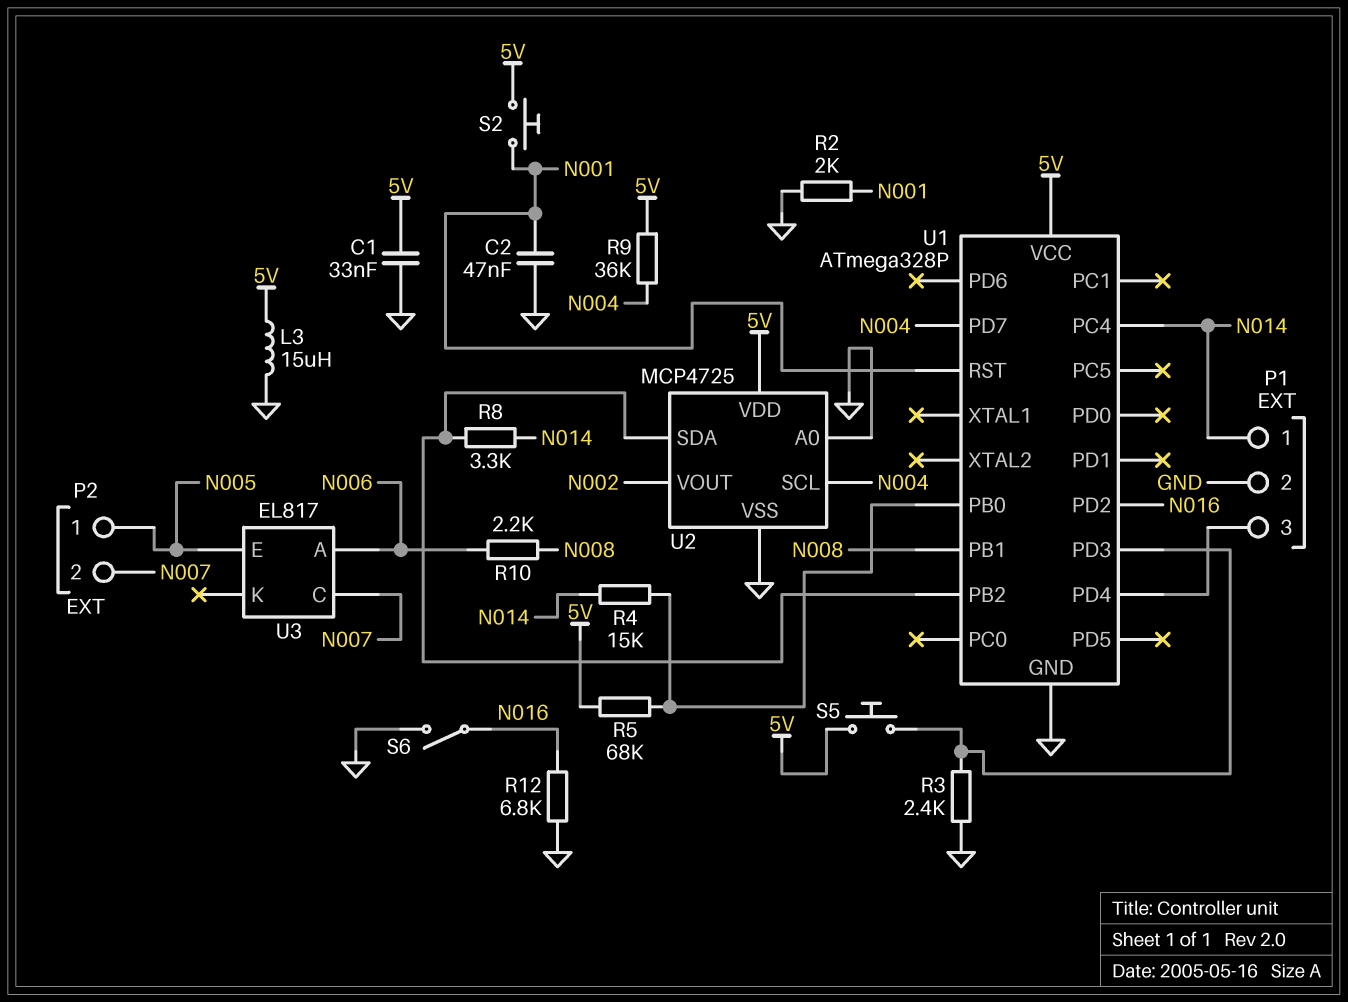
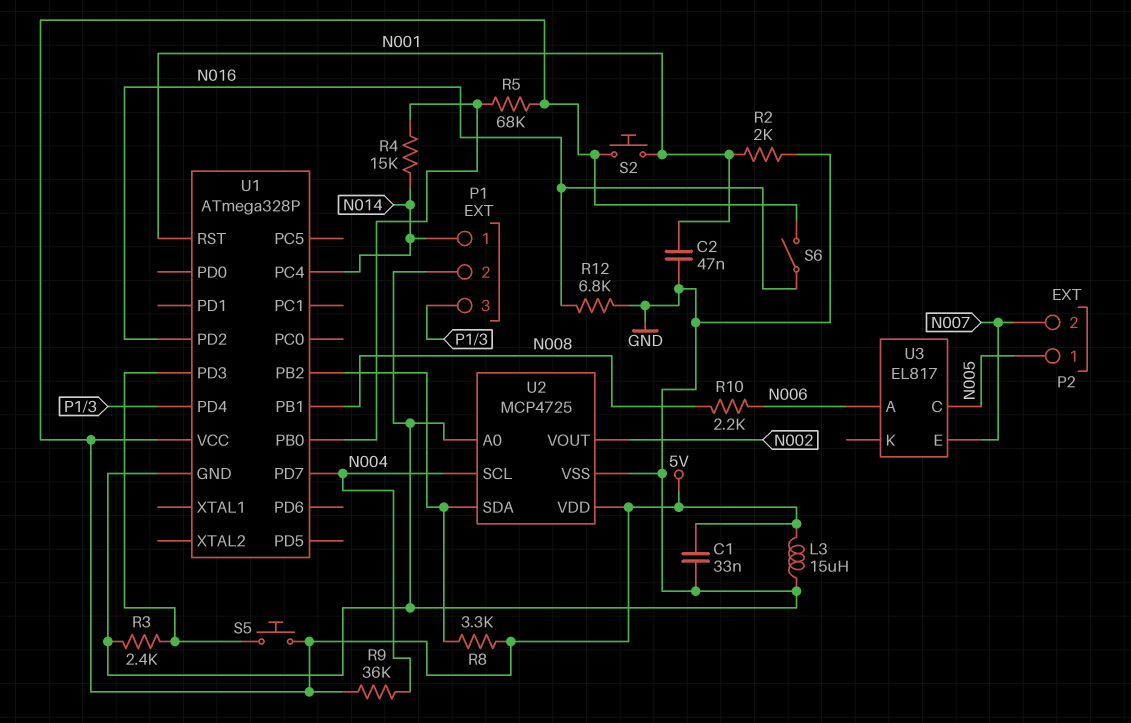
R8: 3.3k (N014, U1/PB2) -> 3.3k (5V, U1/PB2)
S6: switch (GND, N016) -> switch (5V, N016)
U3 pin C: N007 -> N005
U3 pin E: N005 -> N007

